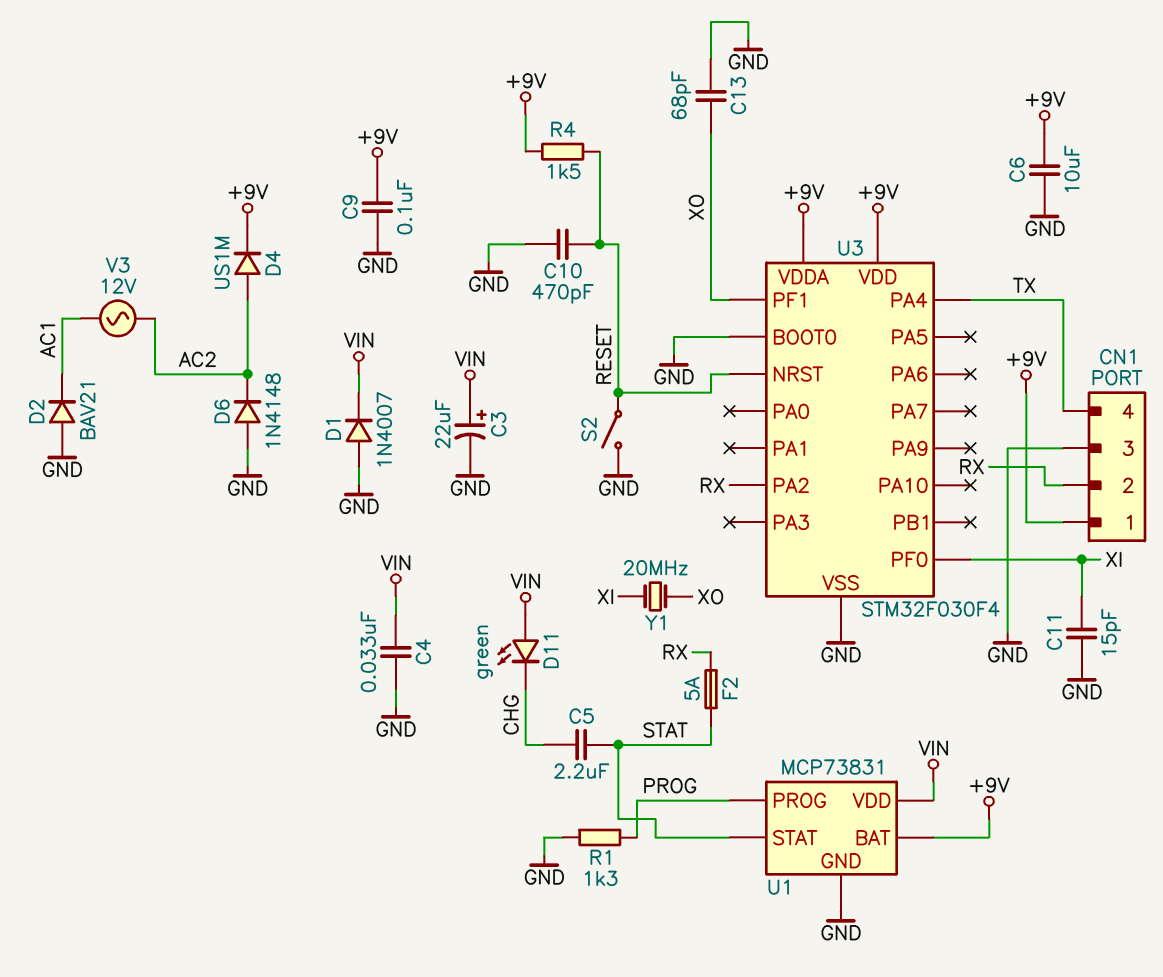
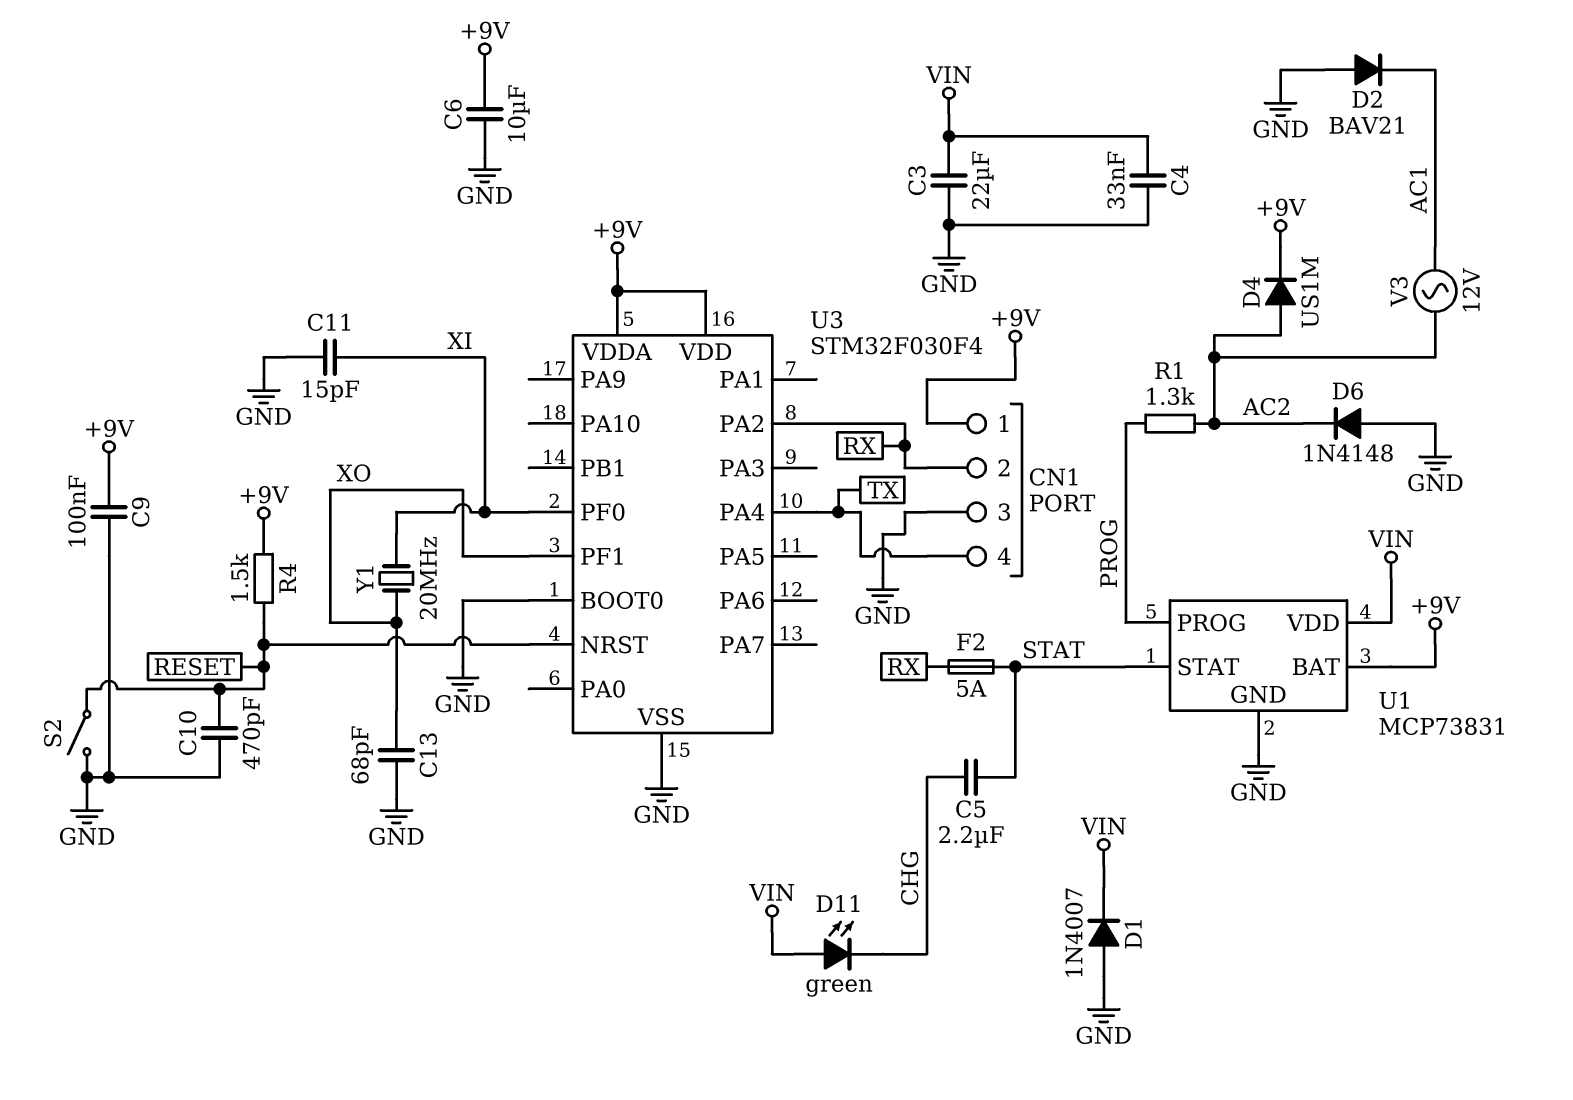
C3: 22uF (plus VIN, minus GND) -> 22uF (GND, VIN)
R1: 1.3k (GND, PROG) -> 1.3k (AC2, PROG)

